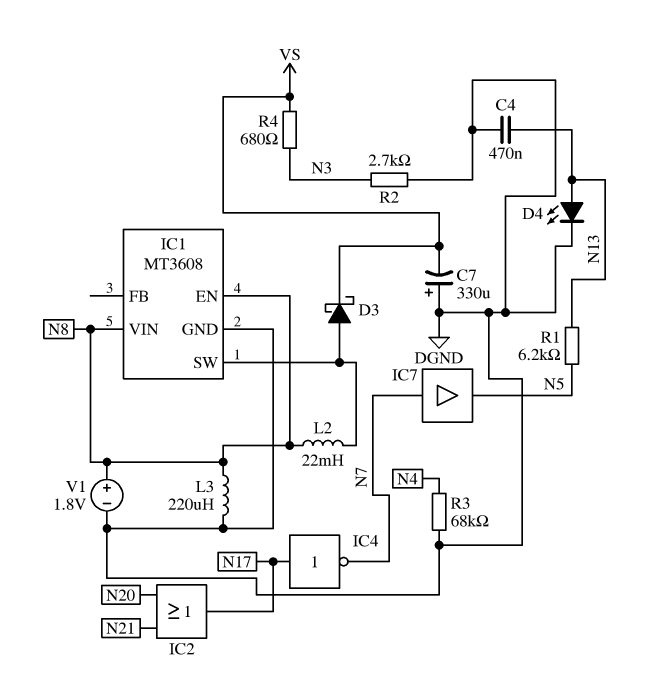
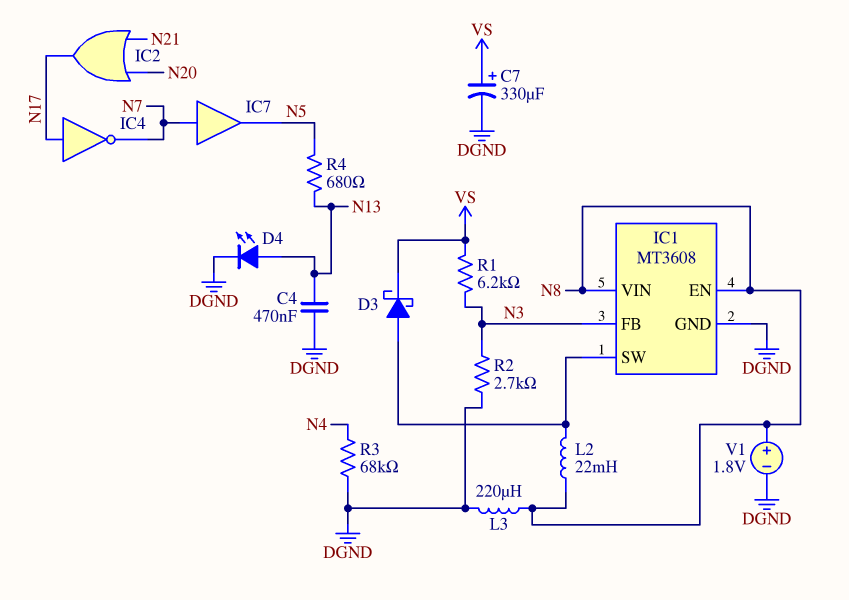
C7: 330uF (plus DGND, minus VS) -> 330uF (plus VS, minus DGND)
IC1 pin FB: none -> N3
R1: 6.2k (N5, N13) -> 6.2k (N3, VS)
R4: 680 (N3, VS) -> 680 (N5, N13)

